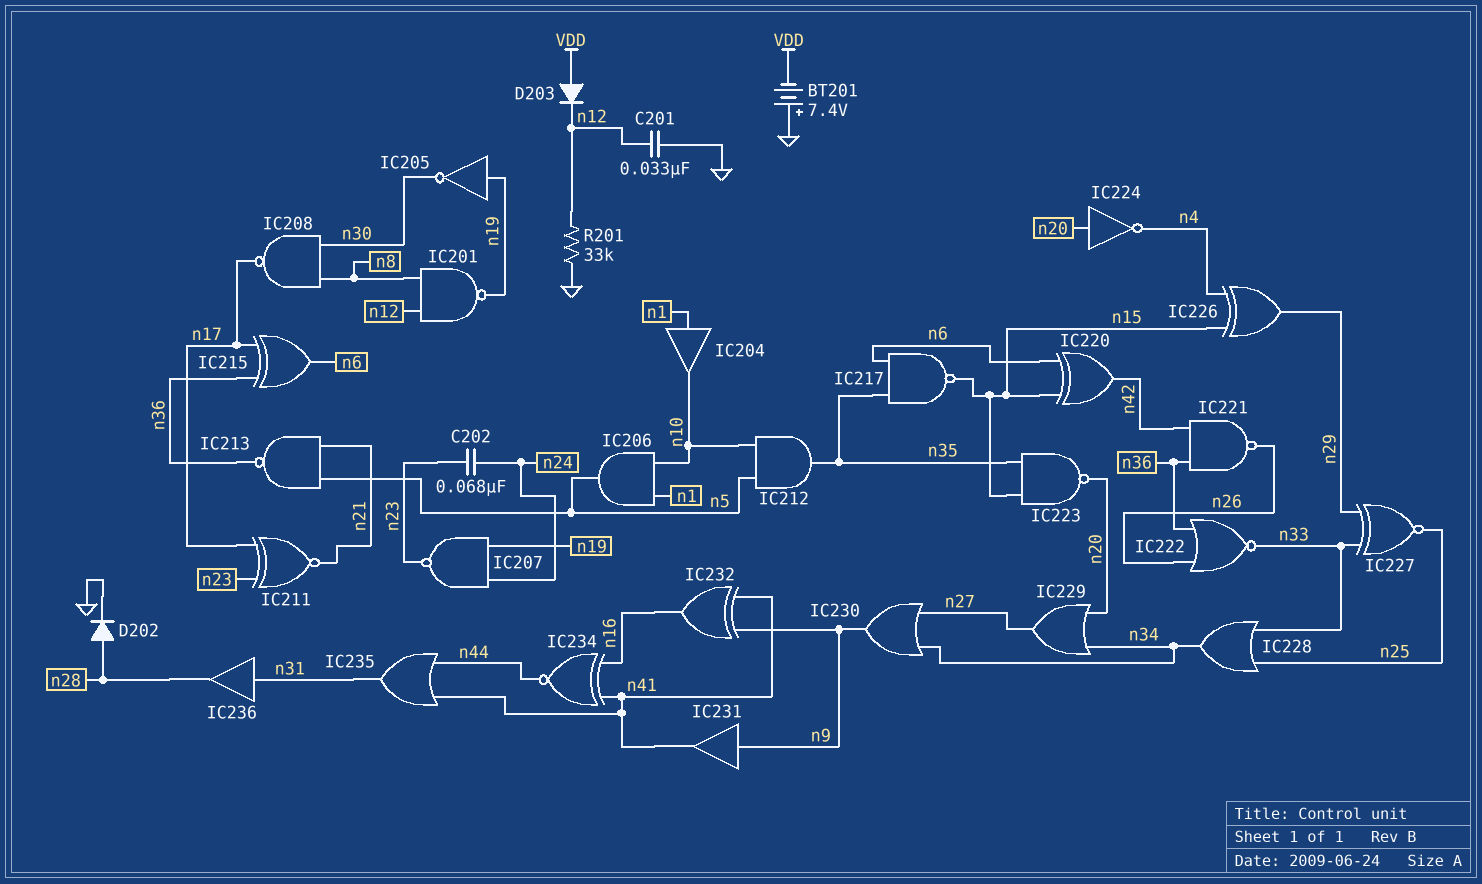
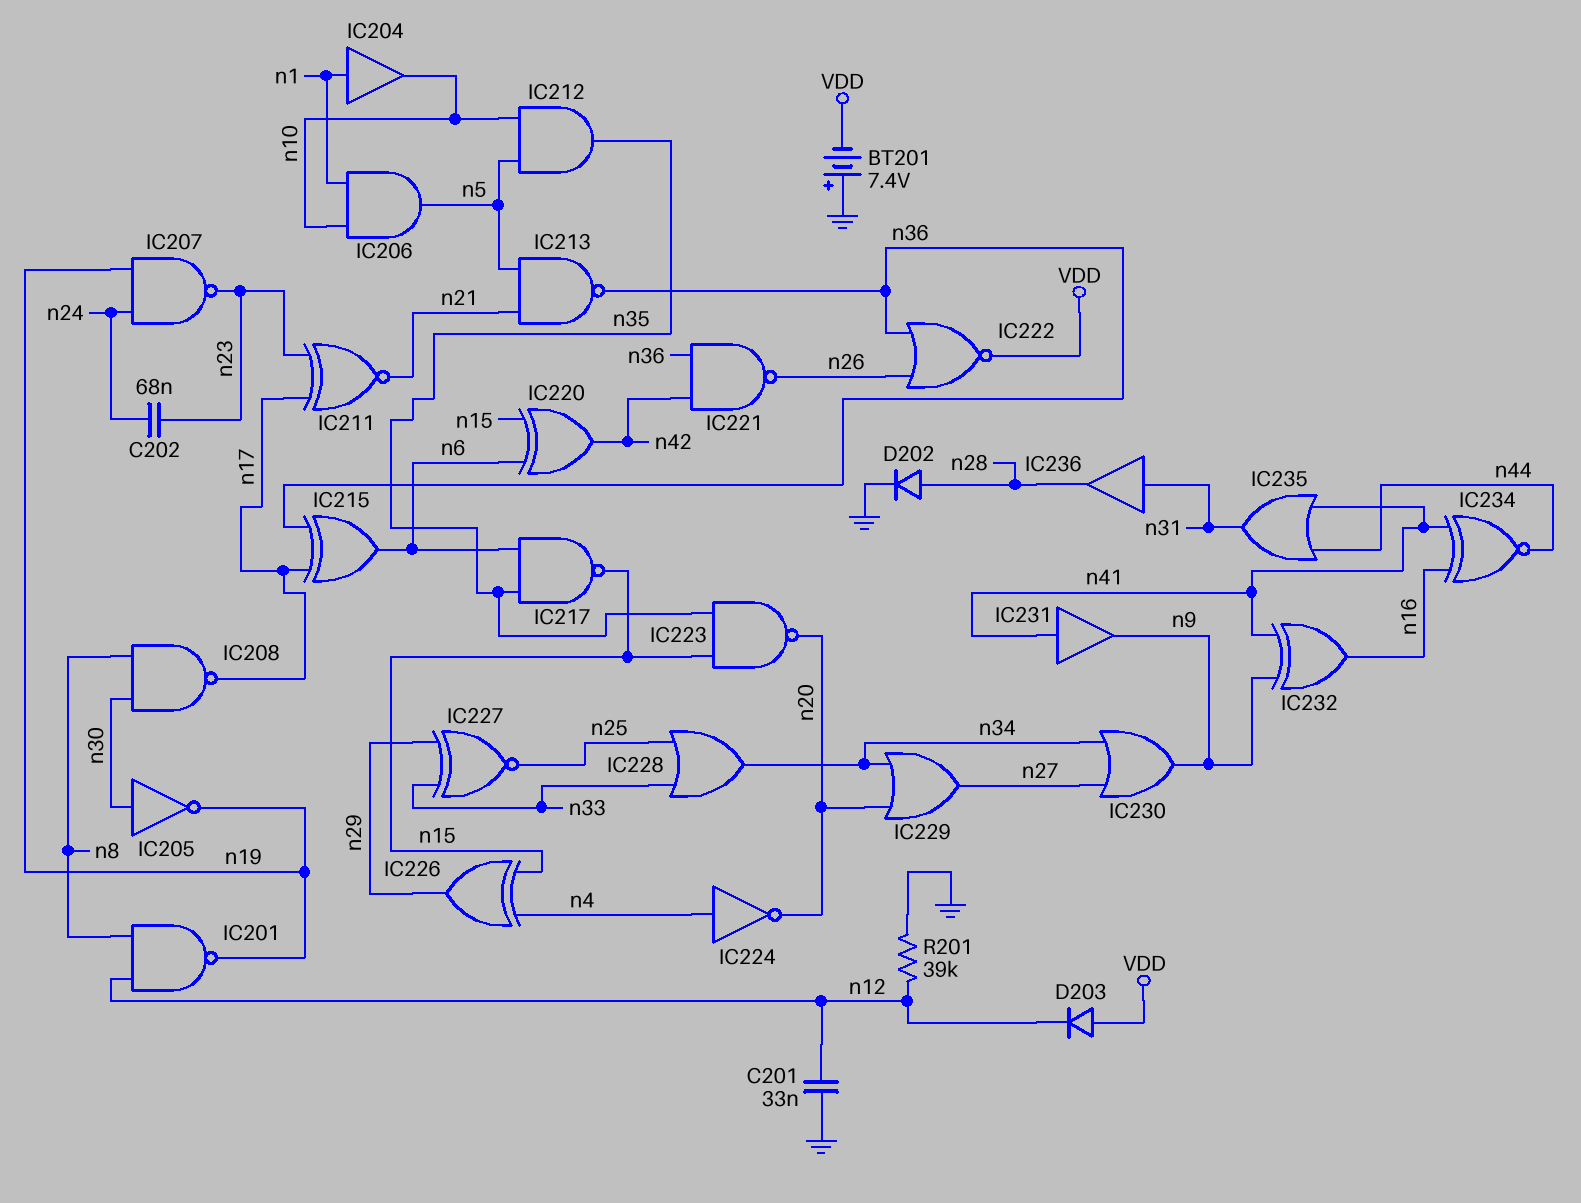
IC205: NOT (in n19, out n30) -> NOT (in n30, out n19)
IC222: NOR (in n26, in n36, out n33) -> NOR (in n26, in n36, out VDD)
IC224: NOT (in n20, out n4) -> NOT (in n4, out n20)
IC231: buffer (in n9, out n41) -> buffer (in n41, out n9)
R201: 33k (GND, n12) -> 39k (GND, n12)

